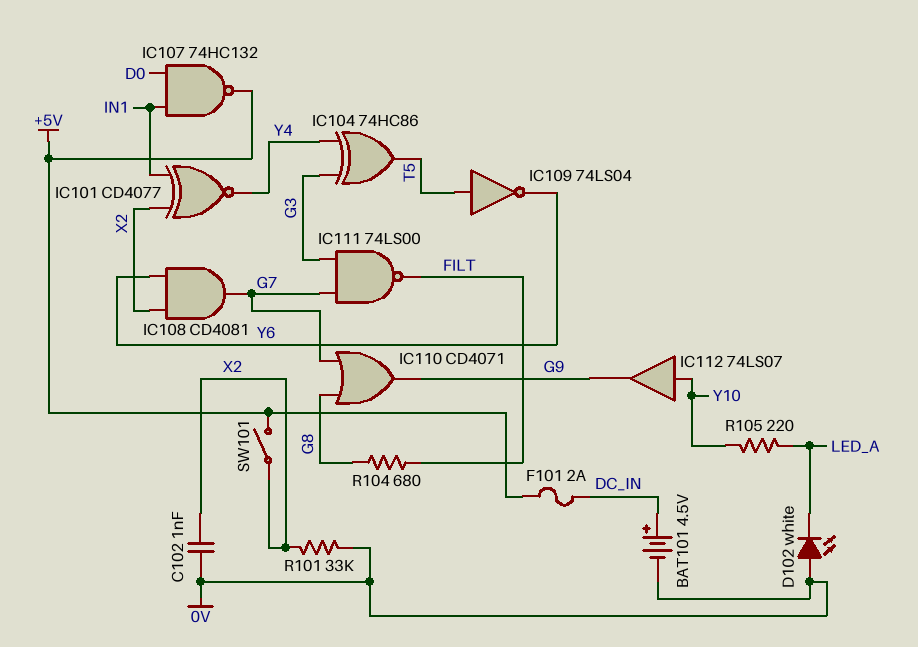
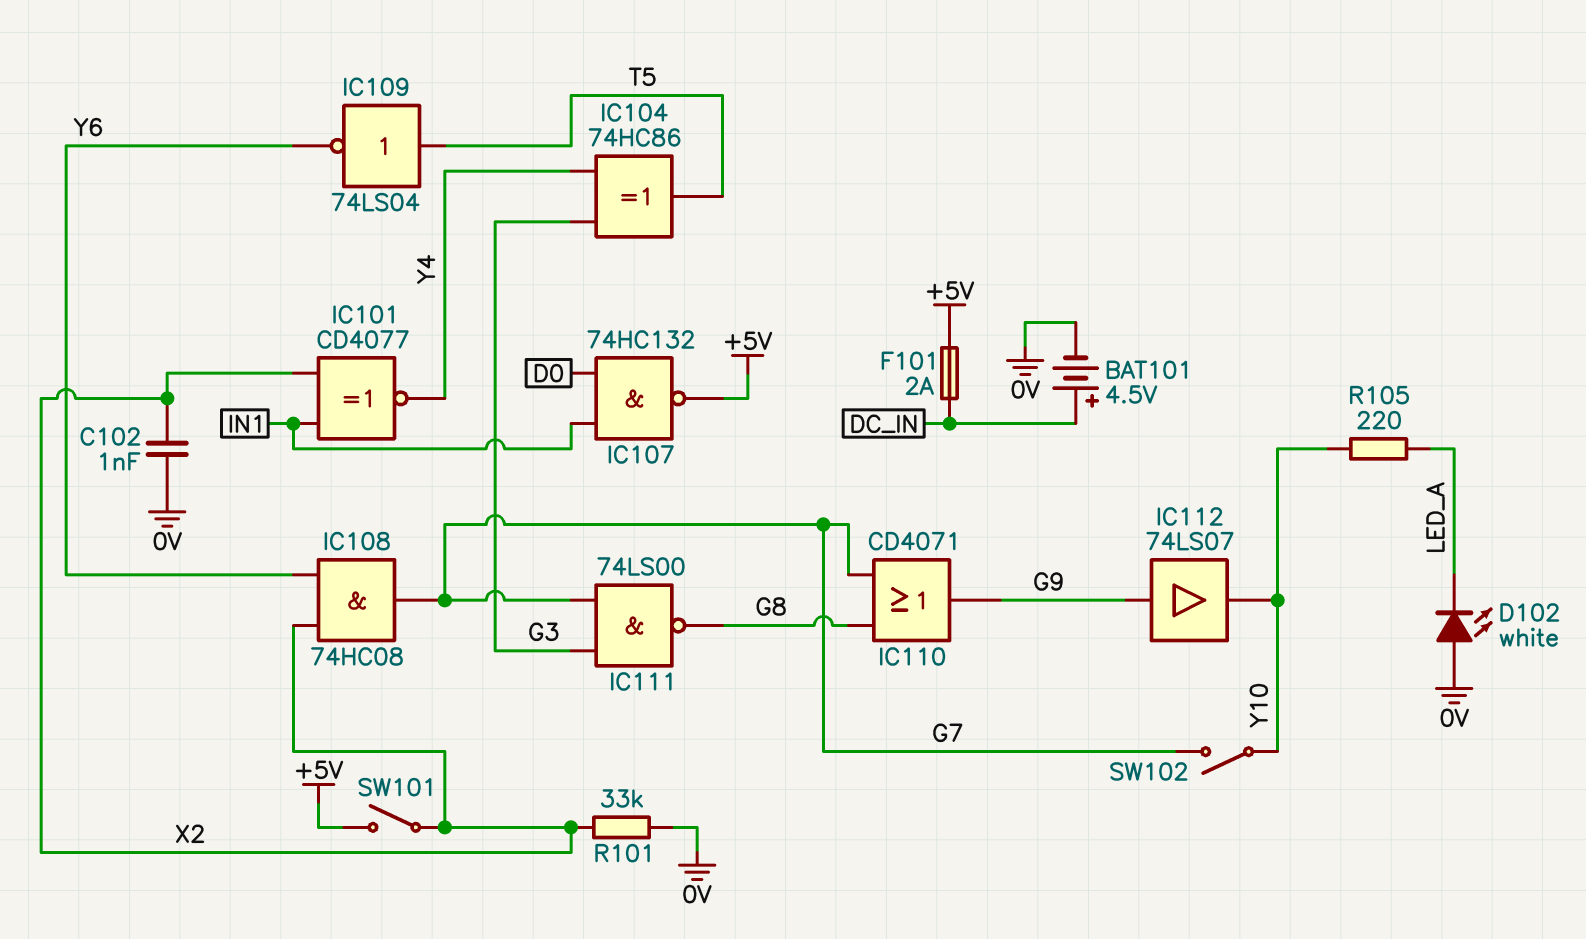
IC108: AND CD4081 (in X2, in Y6, out G7) -> AND 74HC08 (in X2, in Y6, out G7)
IC111: NAND 74LS00 (in G3, in G7, out FILT) -> NAND 74LS00 (in G3, in G7, out G8)
IC112: buffer 74LS07 (in Y10, out G9) -> buffer 74LS07 (in G9, out Y10)
R104: 680 (FILT, G8) -> none
SW102: none -> switch (G7, Y10)

